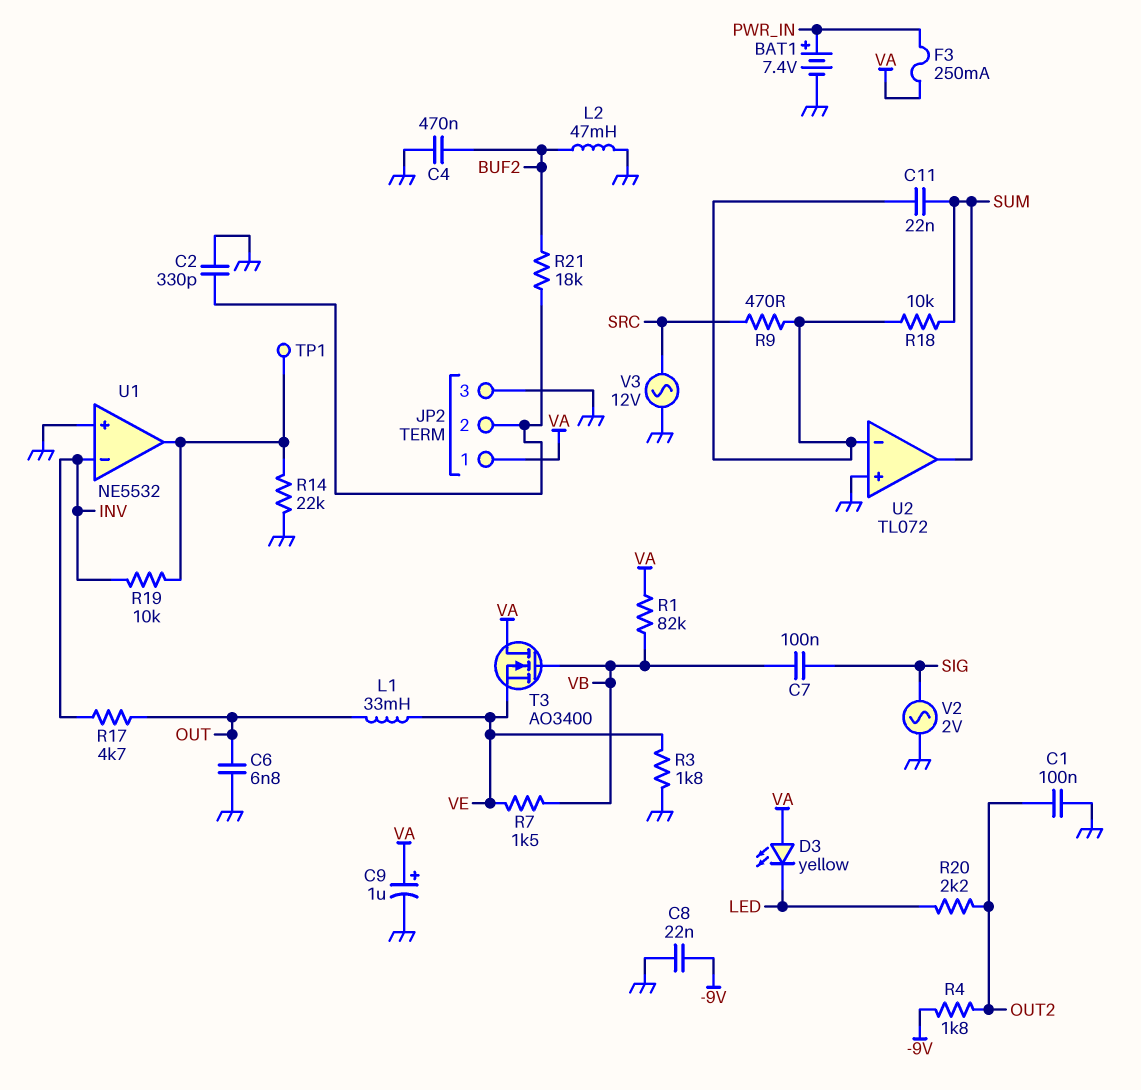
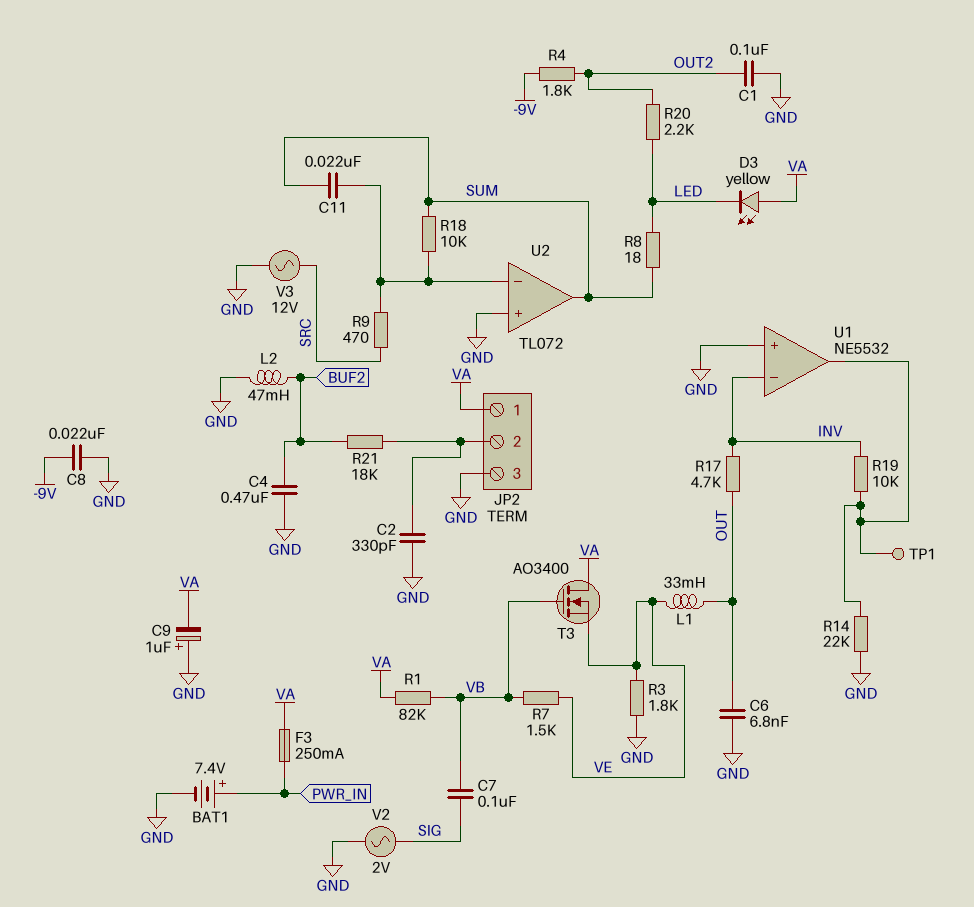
C9: 1uF (plus VA, minus GND) -> 1uF (plus GND, minus VA)
R8: none -> 18 (LED, SUM)

